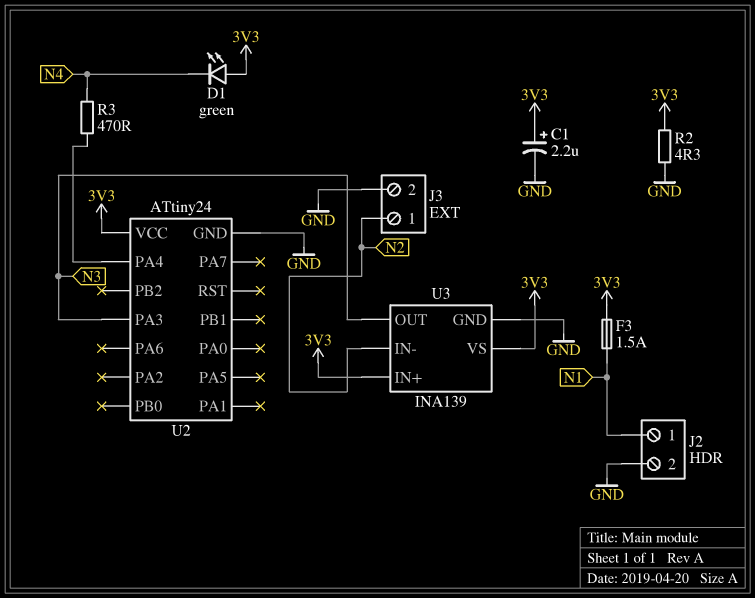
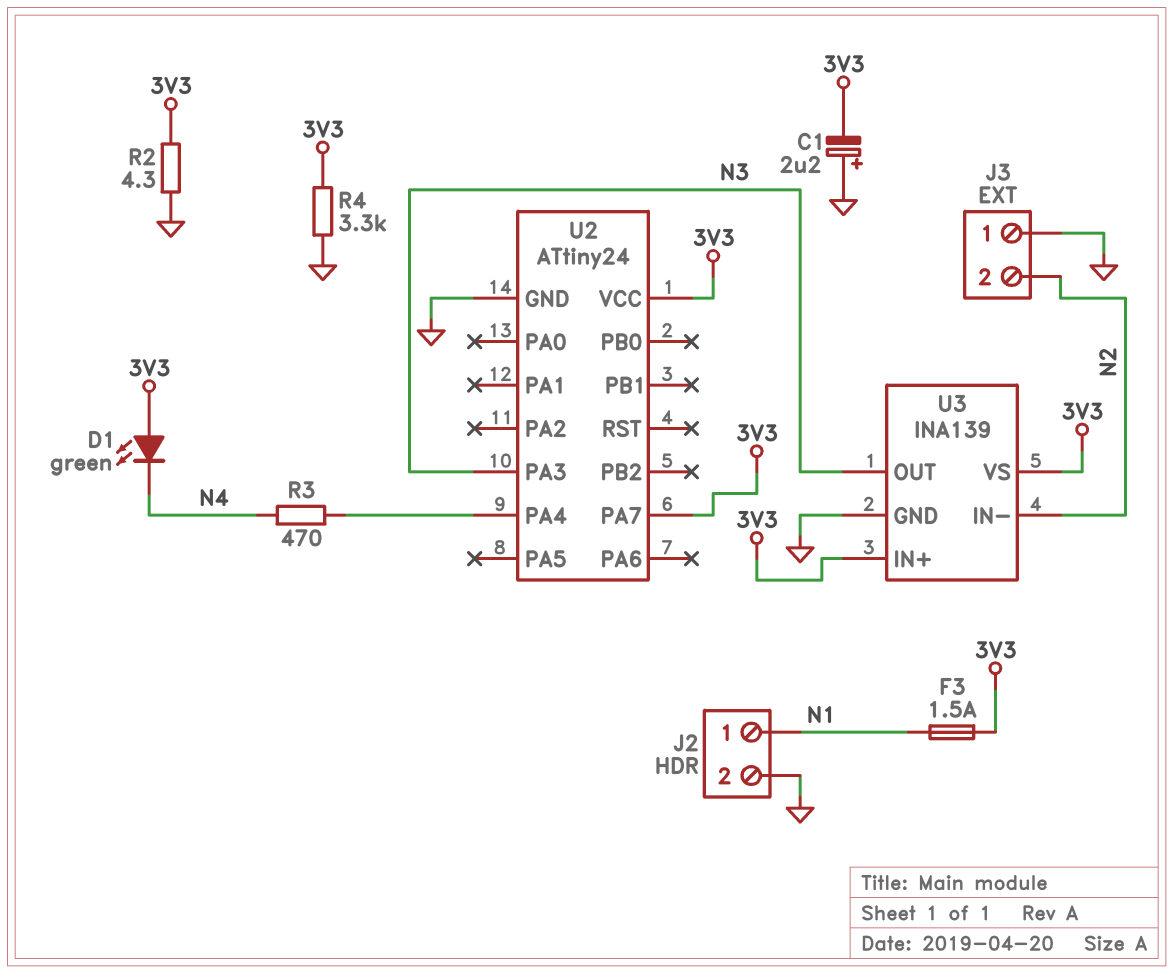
C1: 2.2uF (plus 3V3, minus GND) -> 2.2uF (plus GND, minus 3V3)
J3 pin 1: N2 -> GND
J3 pin 2: GND -> N2
R4: none -> 3.3k (3V3, GND)
U2 pin PA7: none -> 3V3

